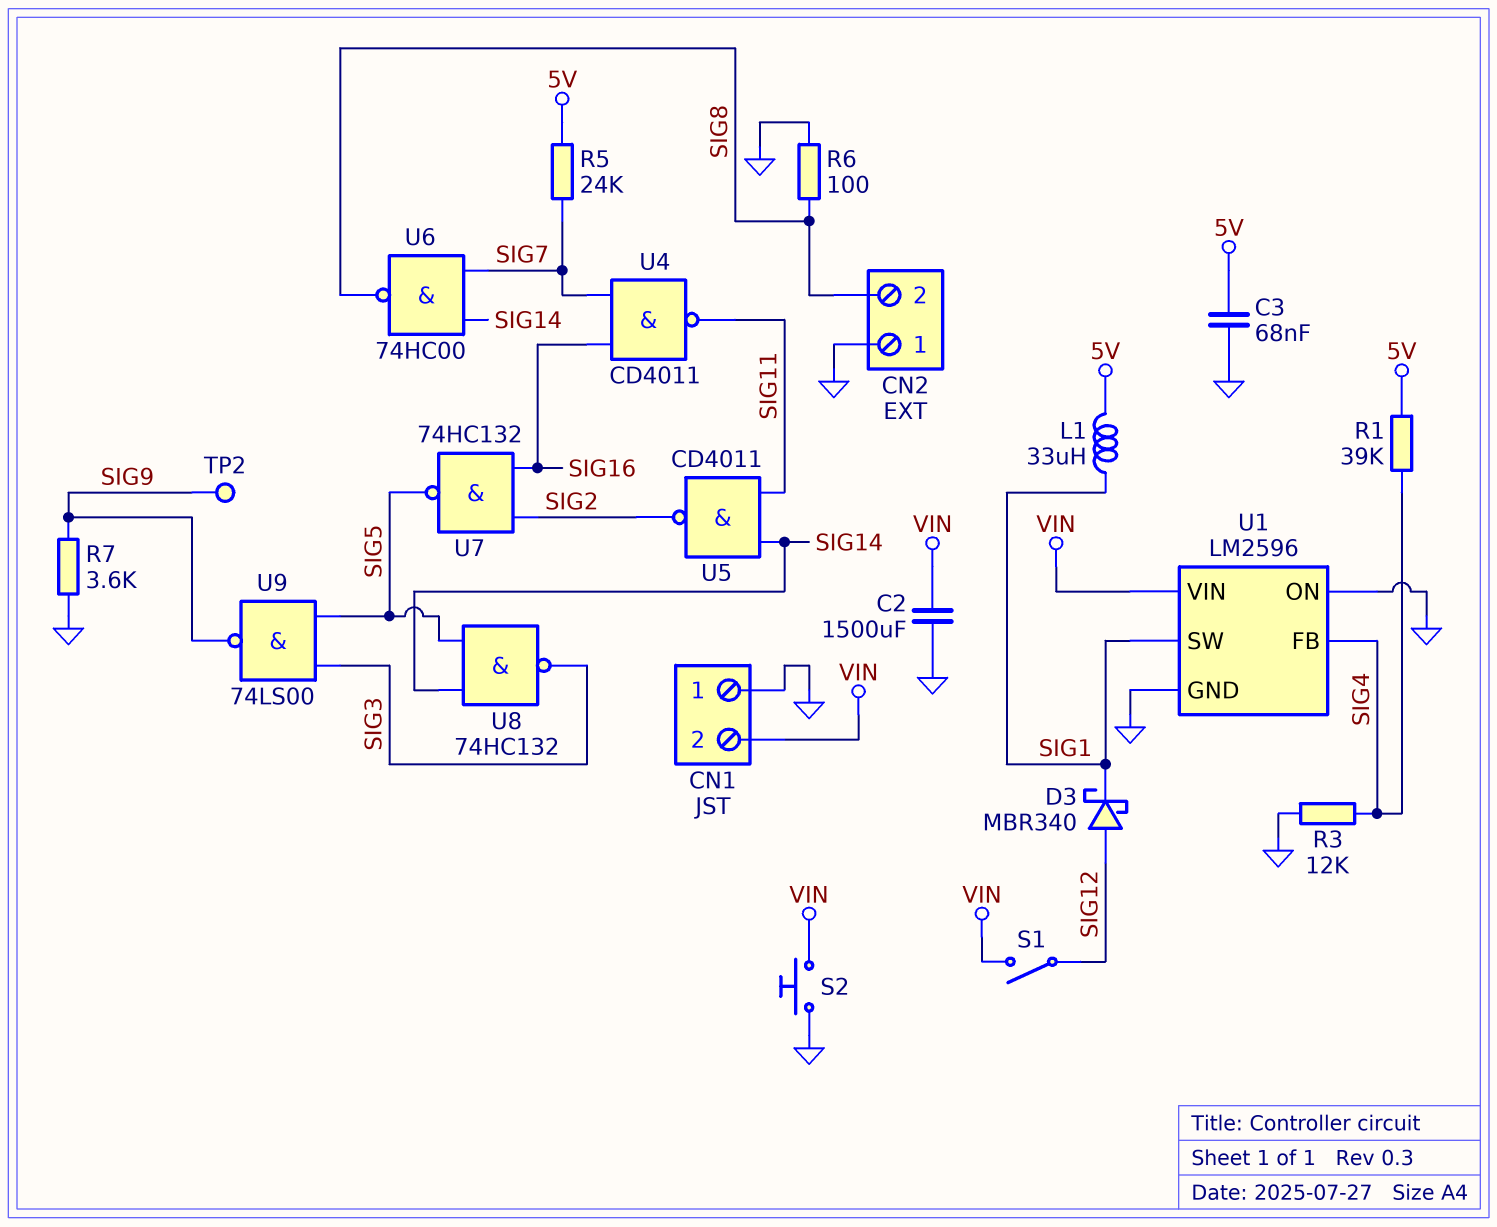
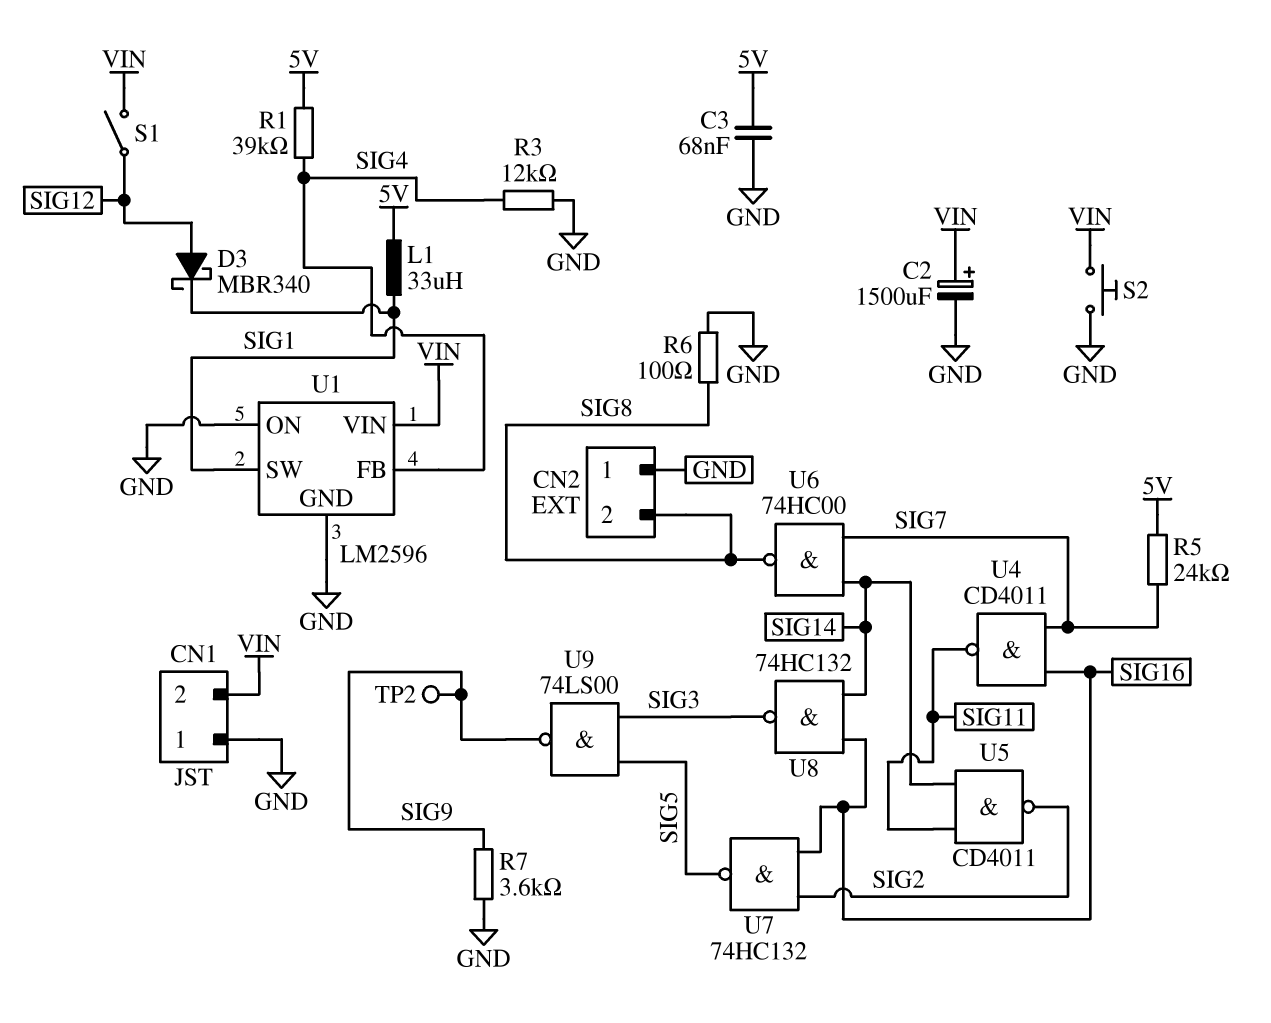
C2: 1500uF (GND, VIN) -> 1500uF (plus VIN, minus GND)
U8: NAND 74HC132 (in SIG5, in SIG14, out SIG3) -> NAND 74HC132 (in SIG14, in SIG16, out SIG3)

